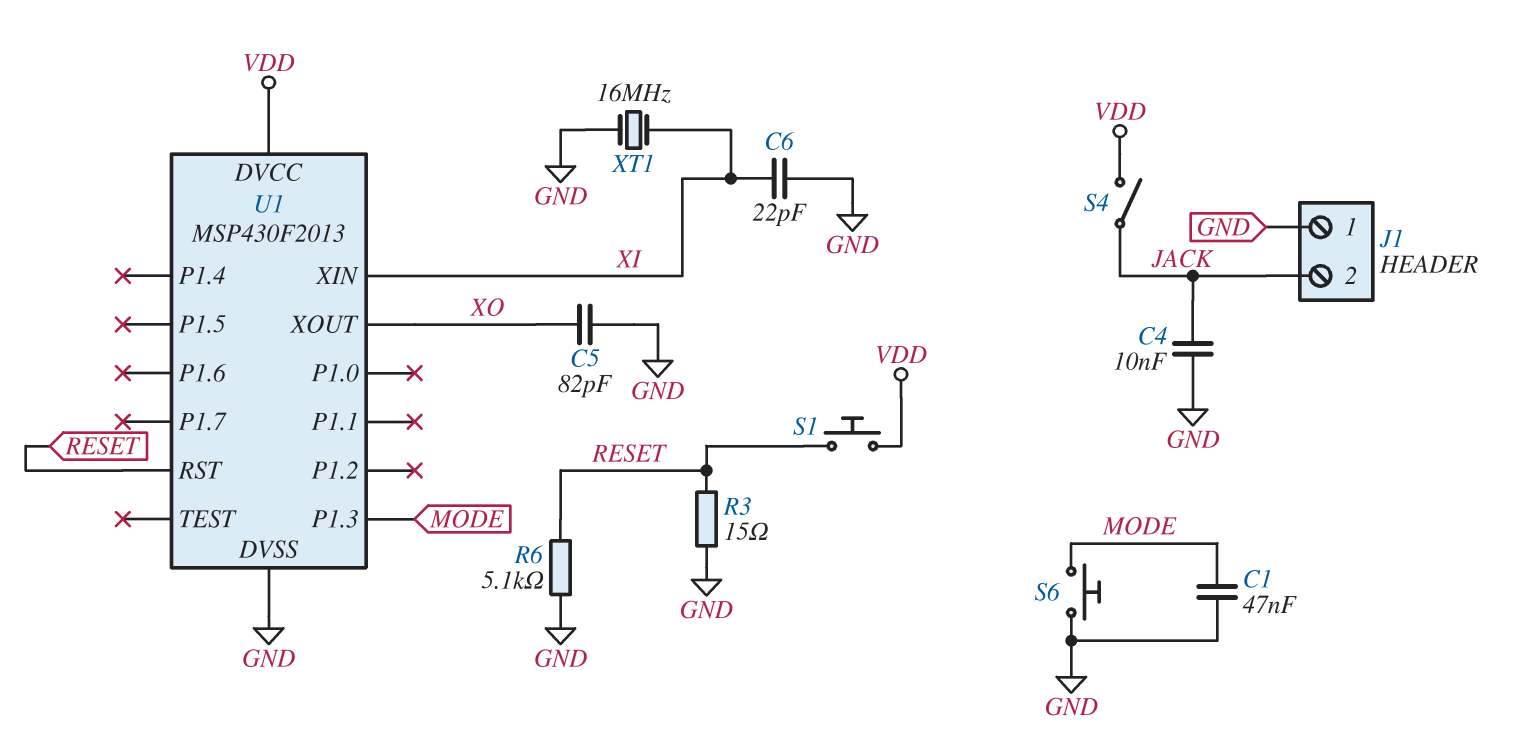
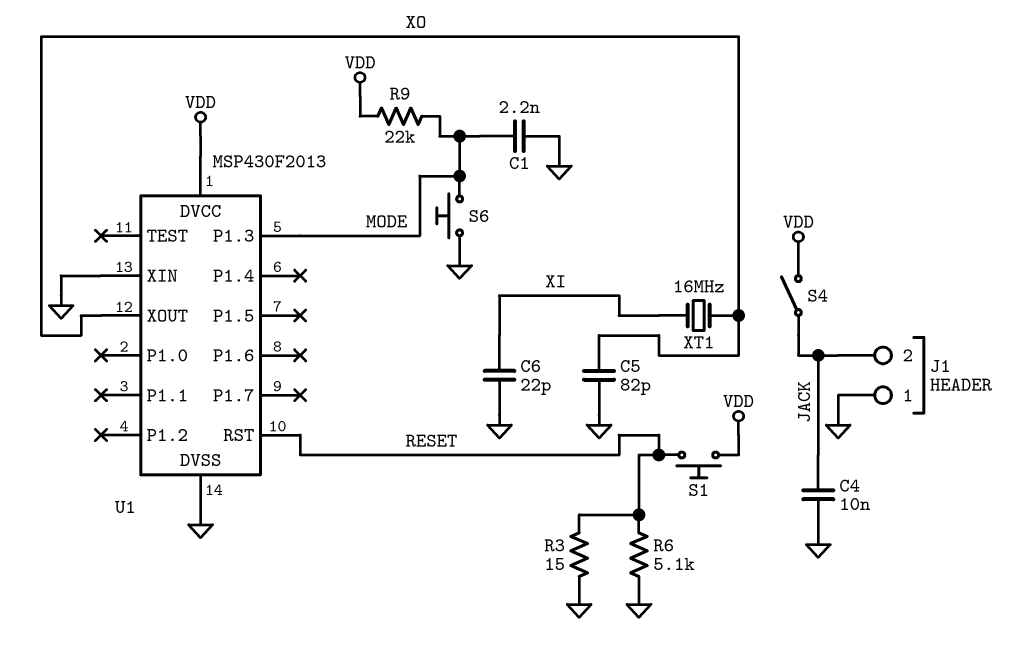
C1: 47nF (GND, MODE) -> 2.2nF (GND, MODE)
R9: none -> 22k (MODE, VDD)
U1 pin XIN: XI -> GND
XT1: 16MHz (GND, XI) -> 16MHz (XI, XO)

